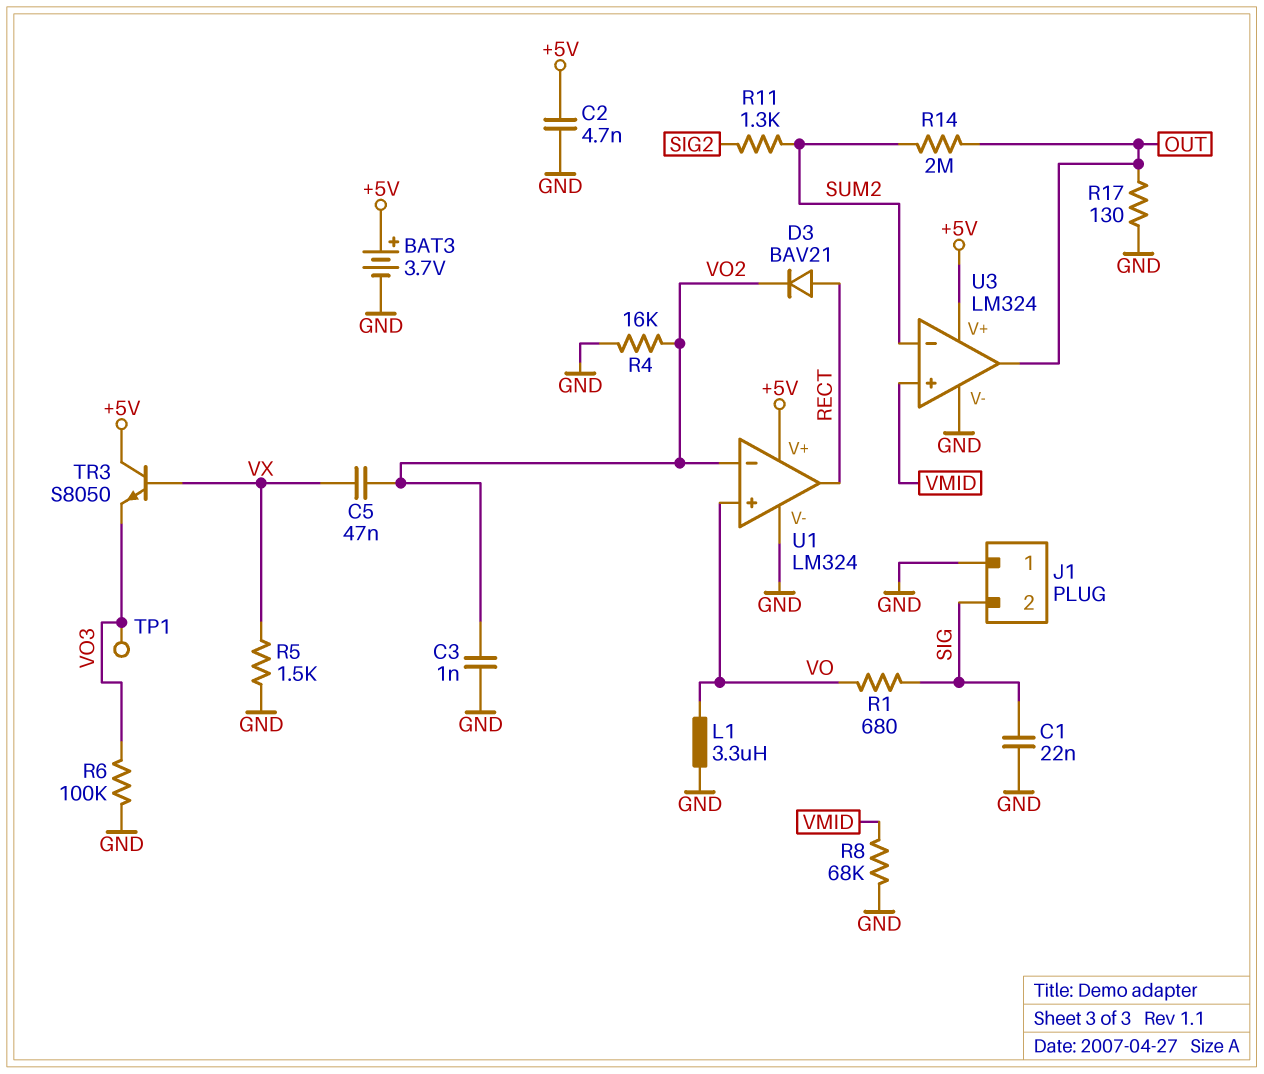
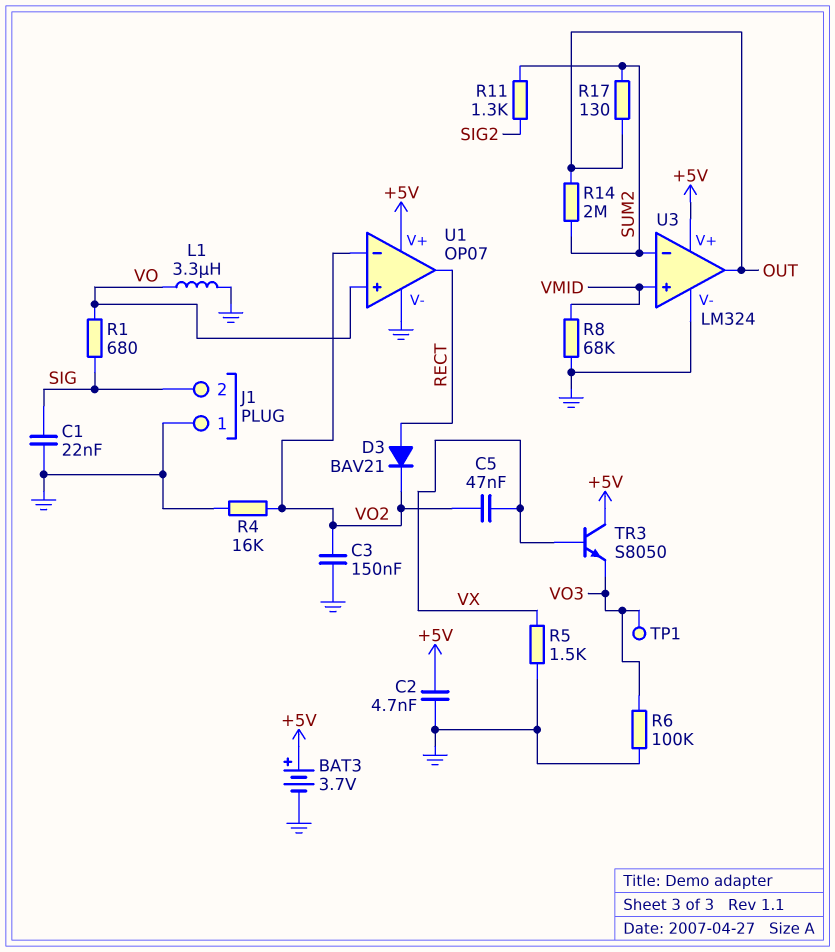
C3: 1nF (GND, VO2) -> 150nF (GND, VO2)
R17: 130 (GND, OUT) -> 130 (OUT, SUM2)
U1: LM324 -> OP07

